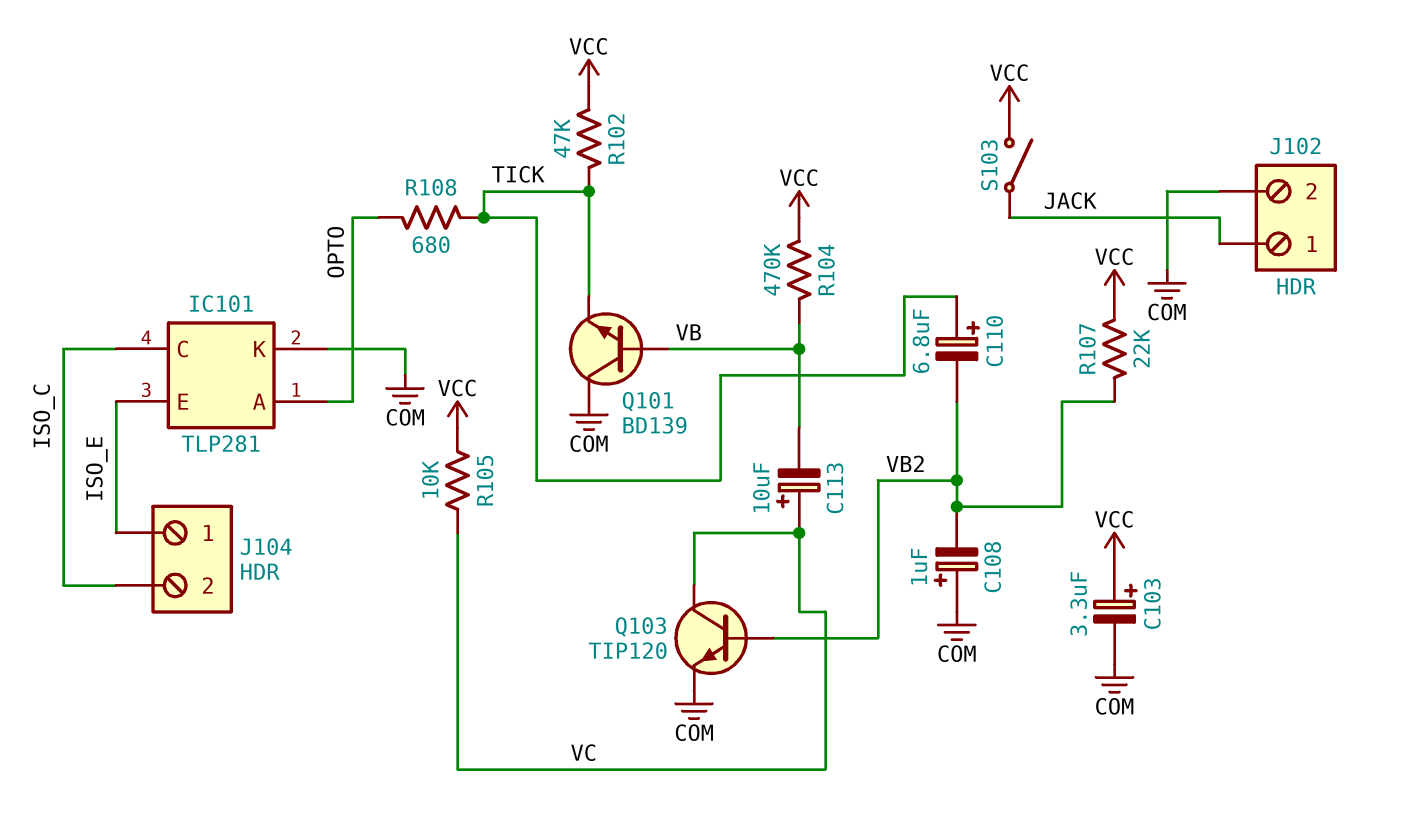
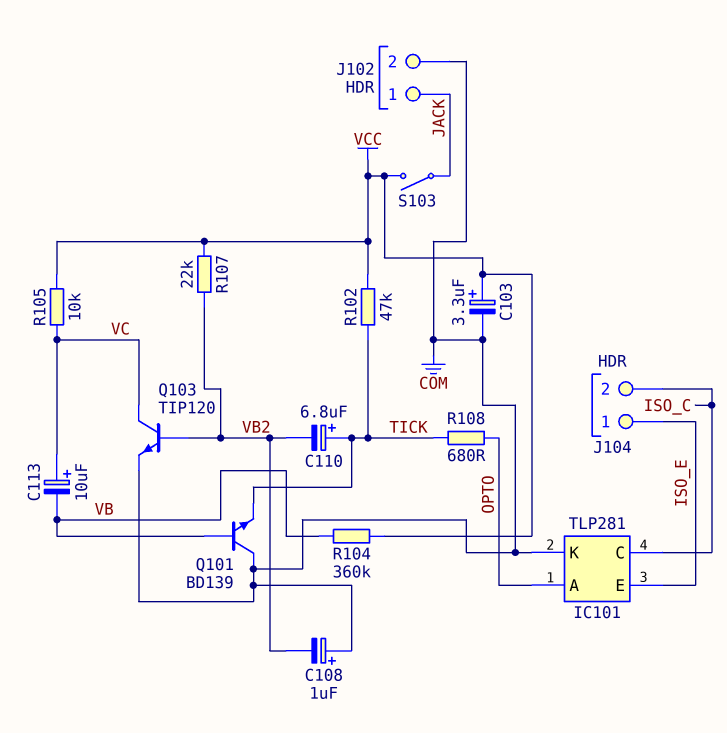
R104: 470k (VB, VCC) -> 360k (VB, VCC)

